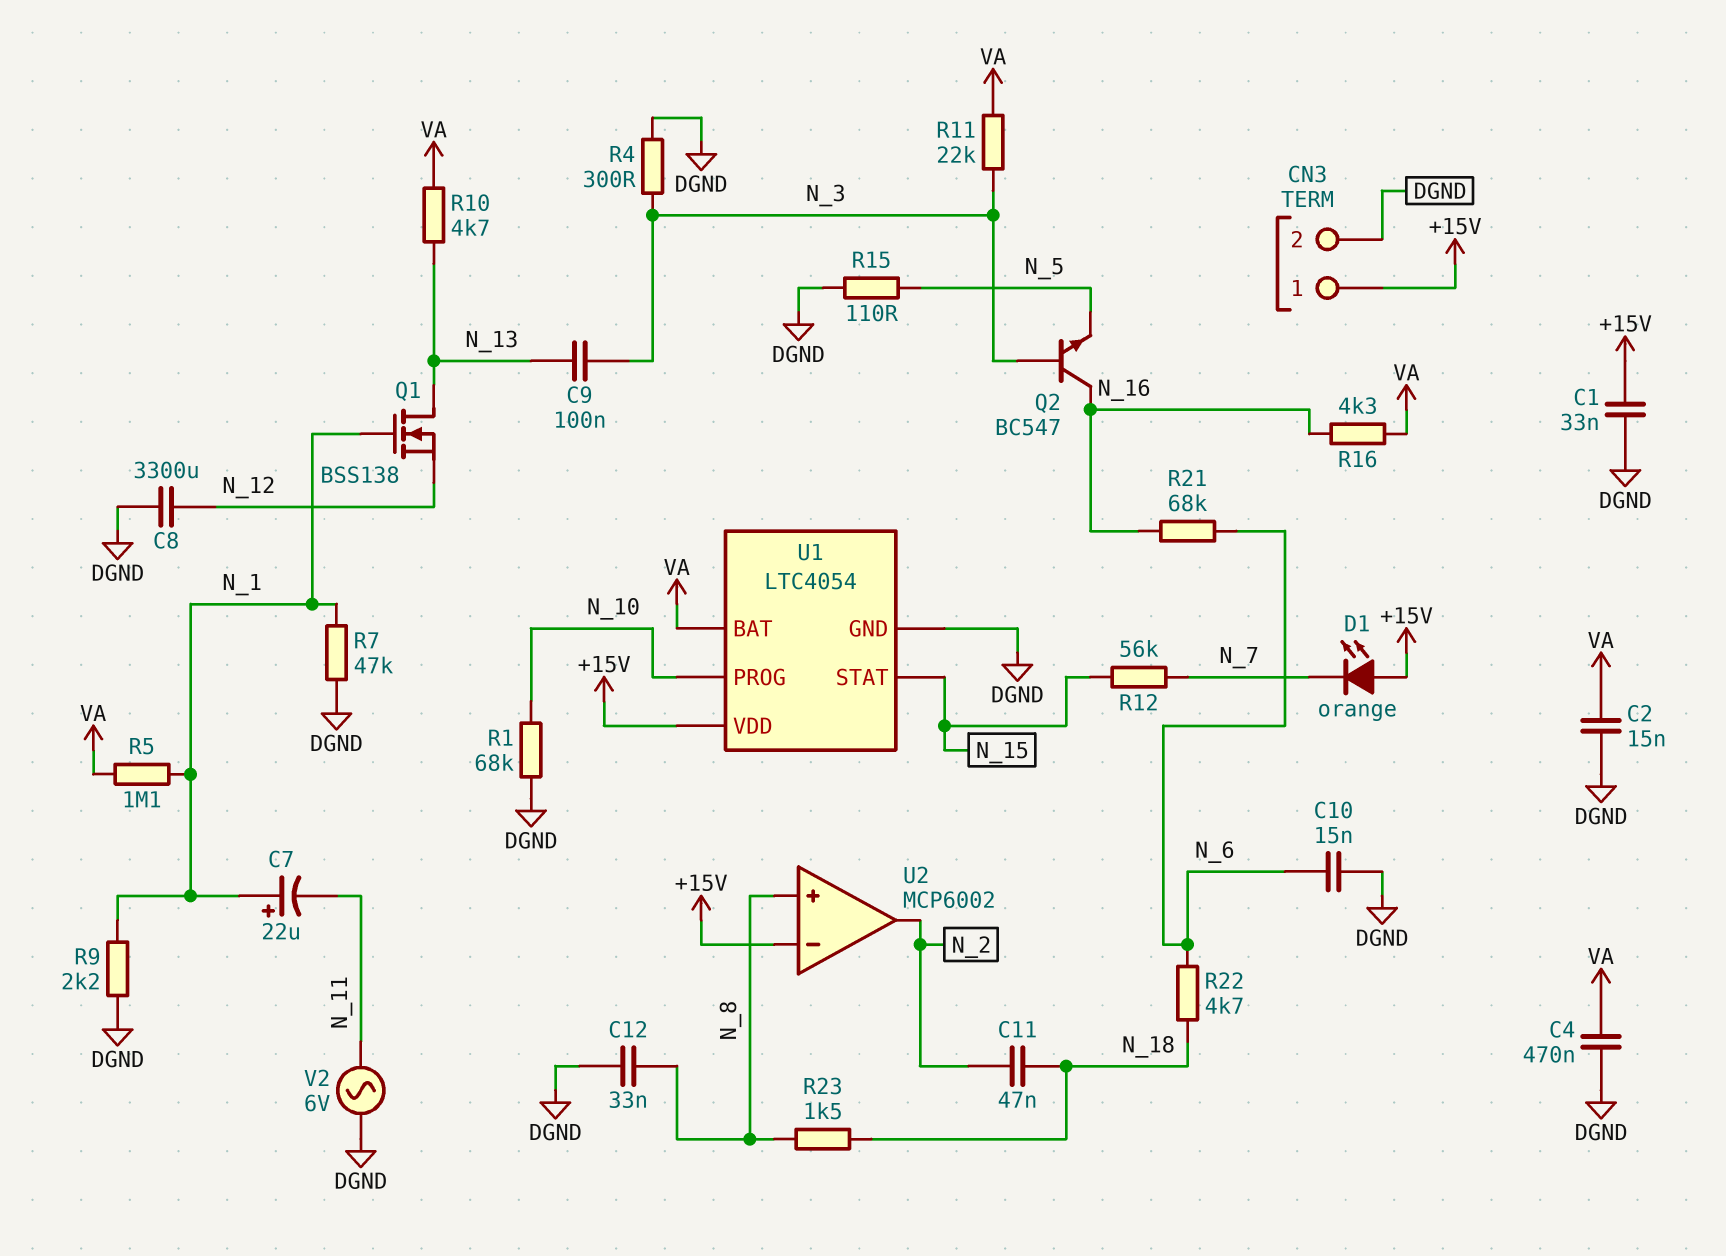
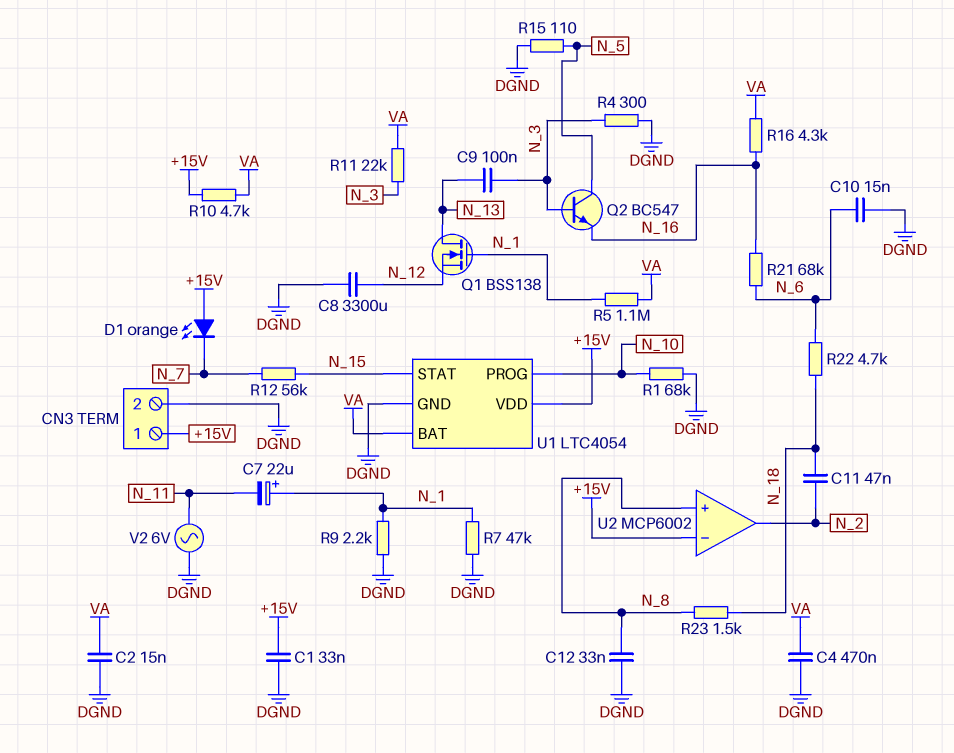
Q2: NPN BC547 (B N_3, C N_16, E N_5) -> NPN BC547 (B N_3, C N_5, E N_16)
R10: 4.7k (N_13, VA) -> 4.7k (+15V, VA)

